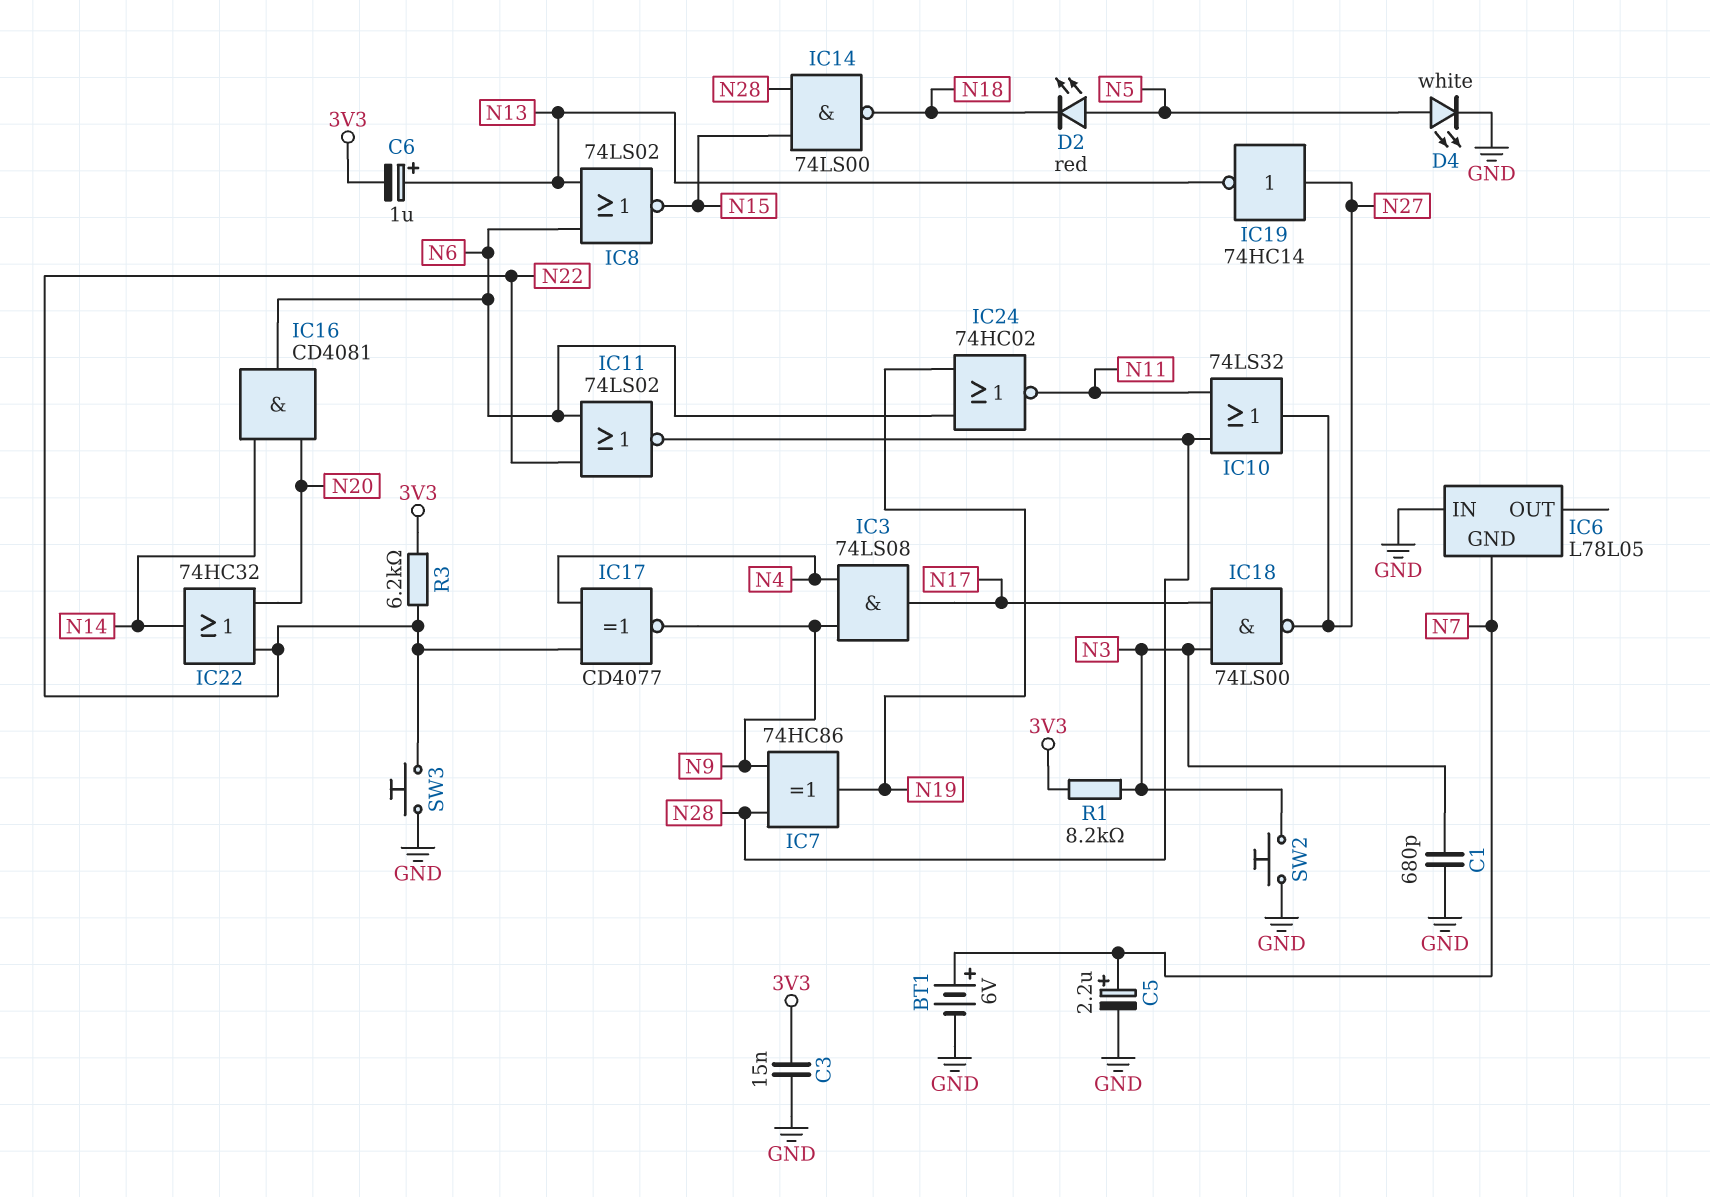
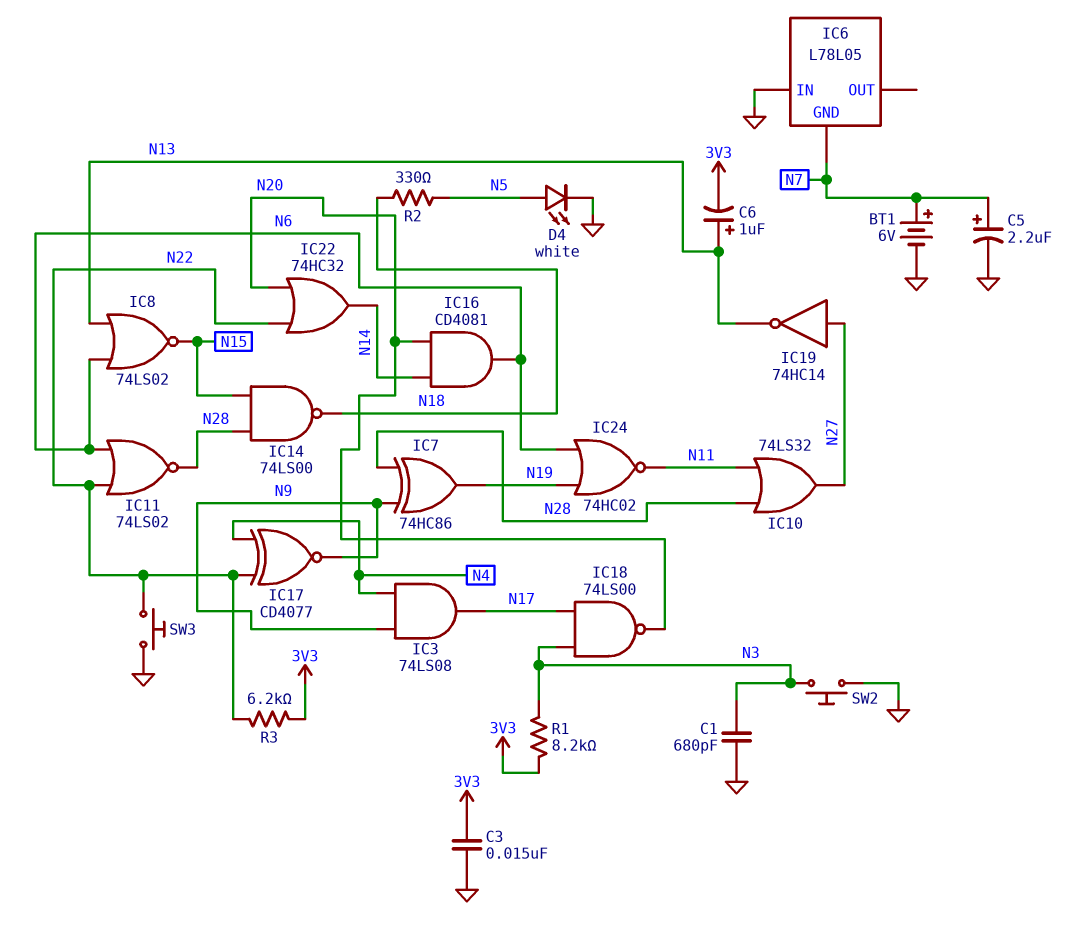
D2: LED red (A N5, K N18) -> none
IC18: NAND 74LS00 (in N3, in N17, out N27) -> NAND 74LS00 (in N3, in N17, out N20)
R2: none -> 330 (N5, N18)

